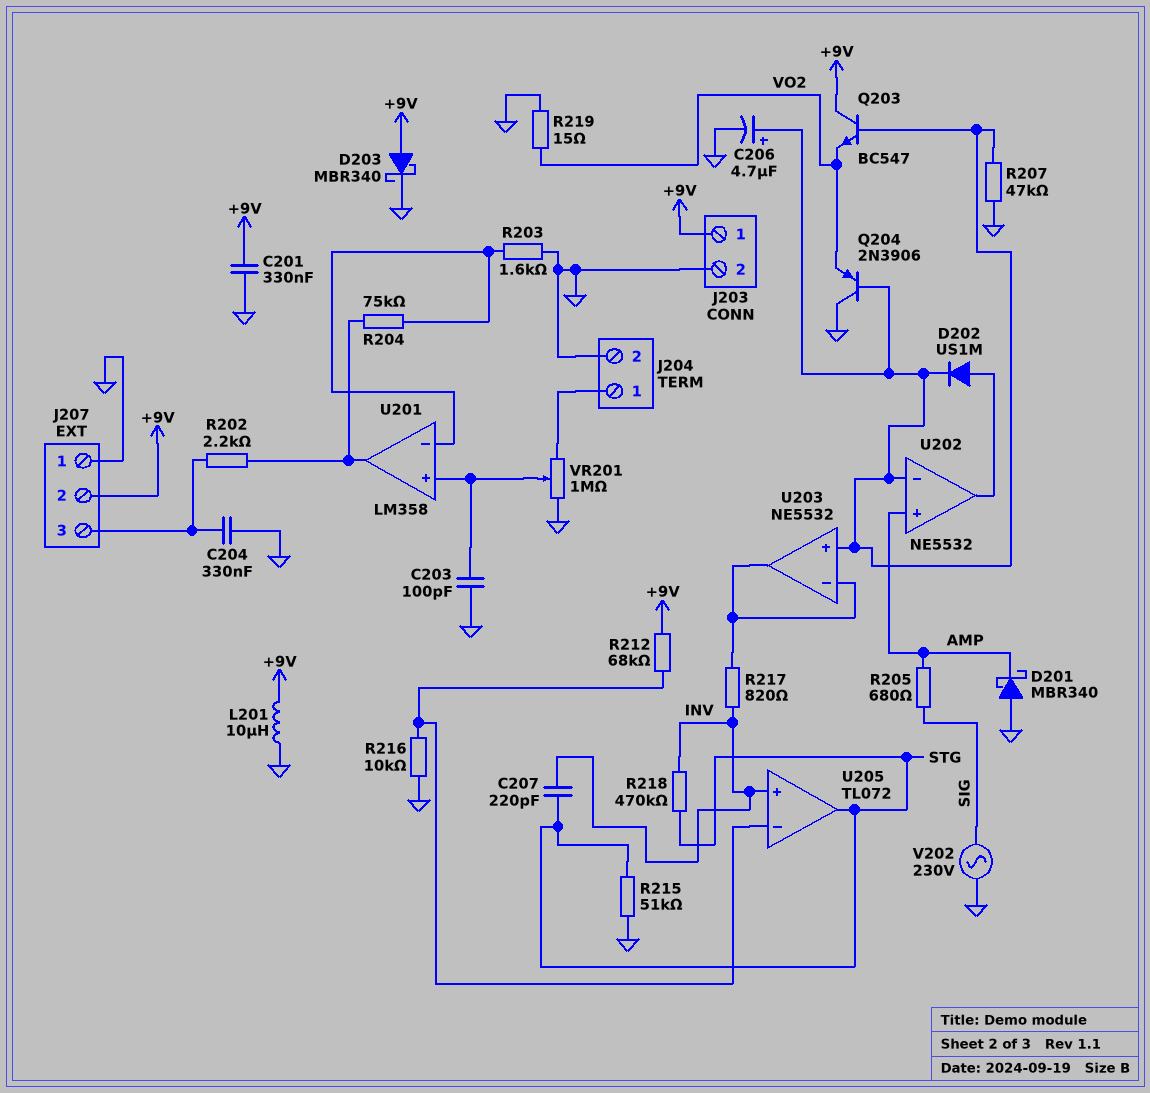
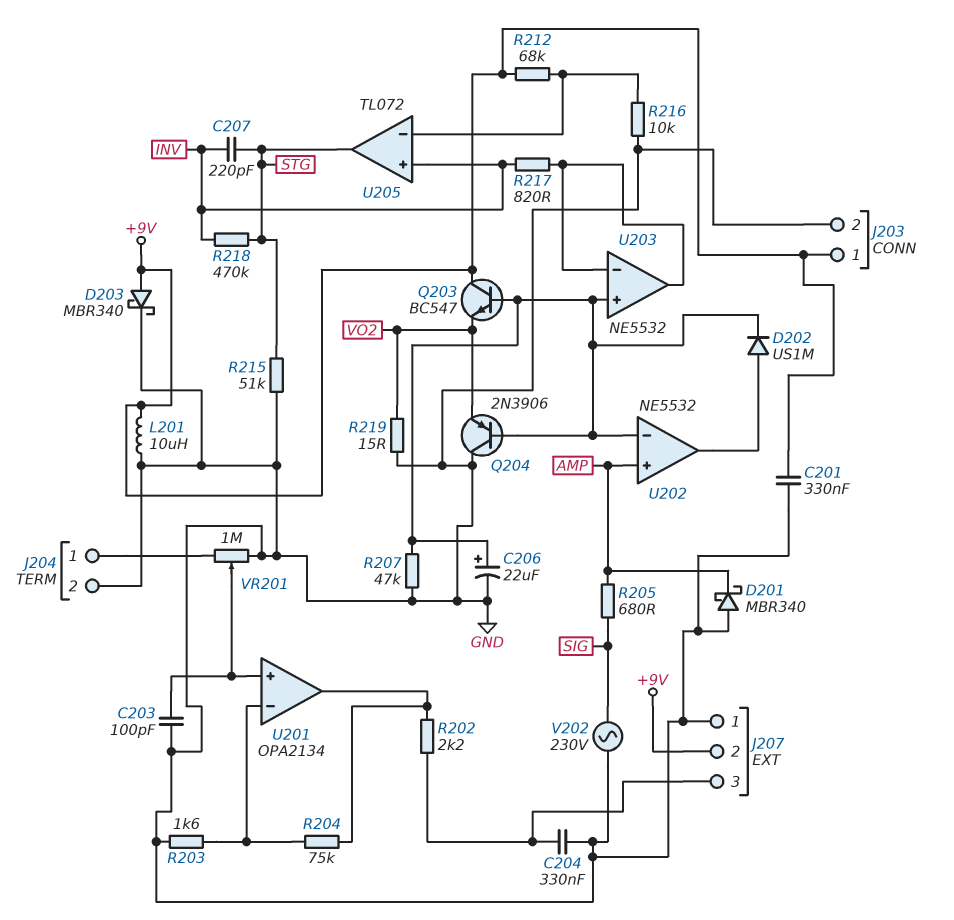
C206: 4.7uF (plus U202/in-, minus GND) -> 22uF (plus U202/in-, minus GND)
U201: LM358 -> OPA2134

